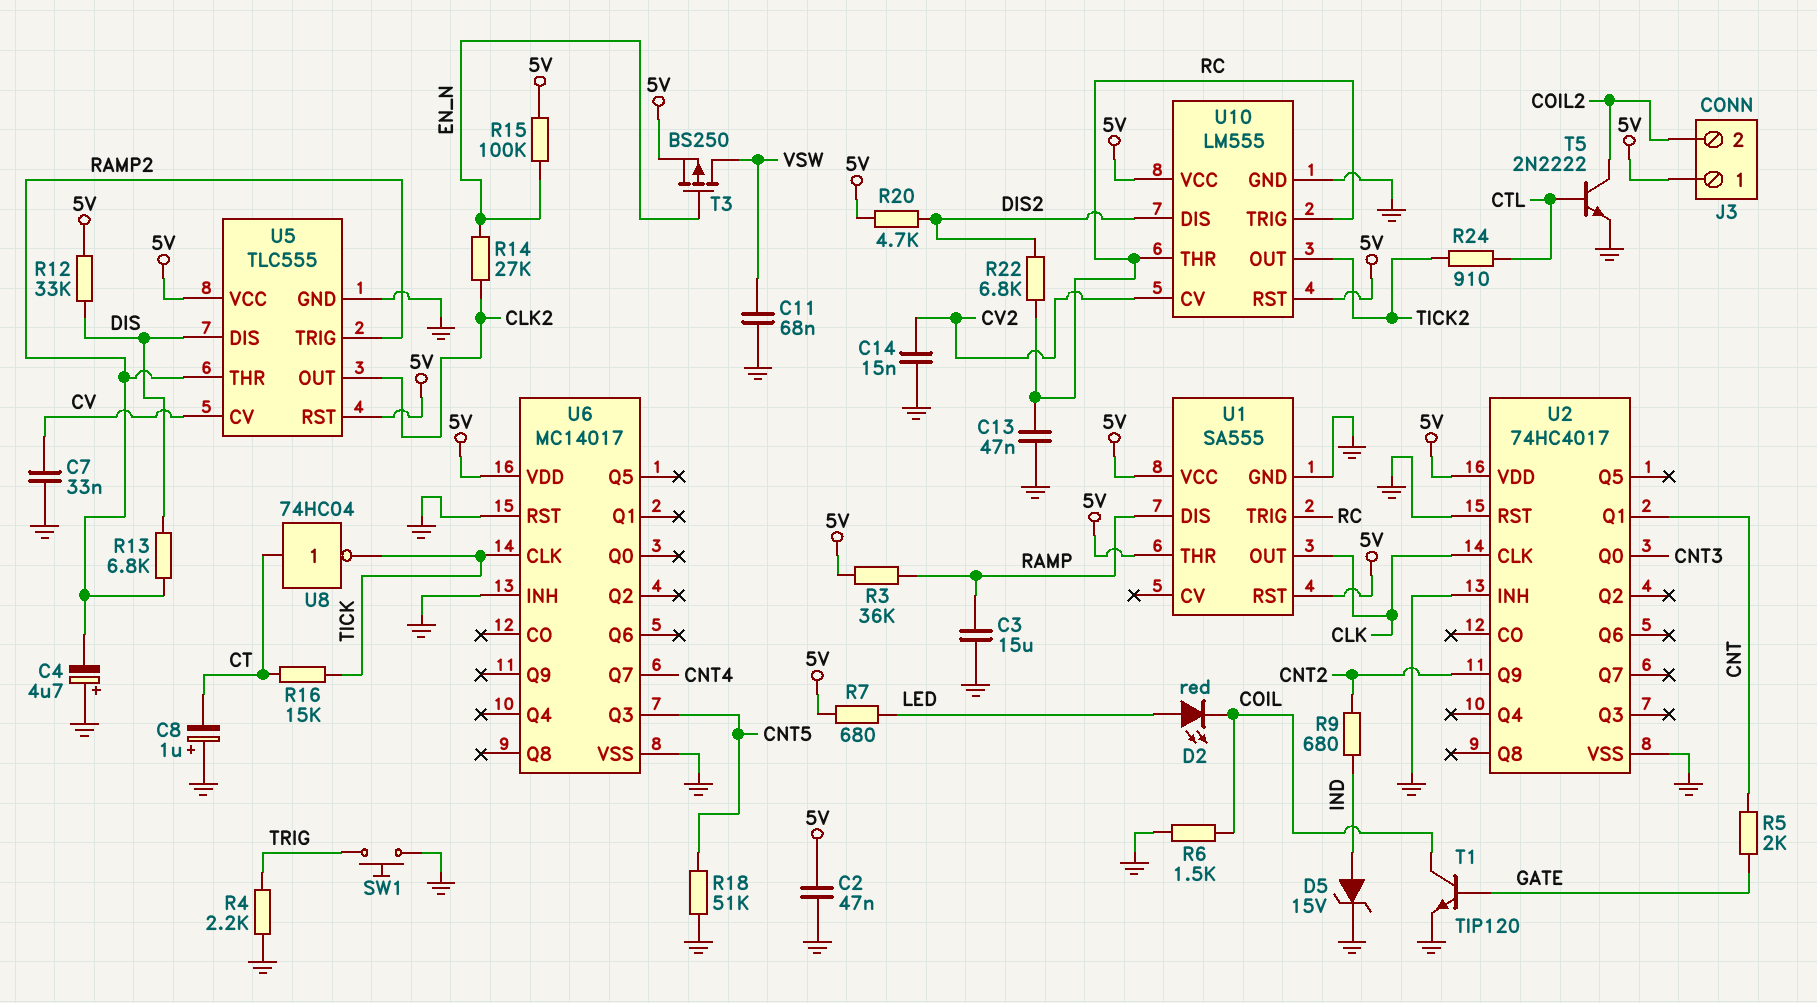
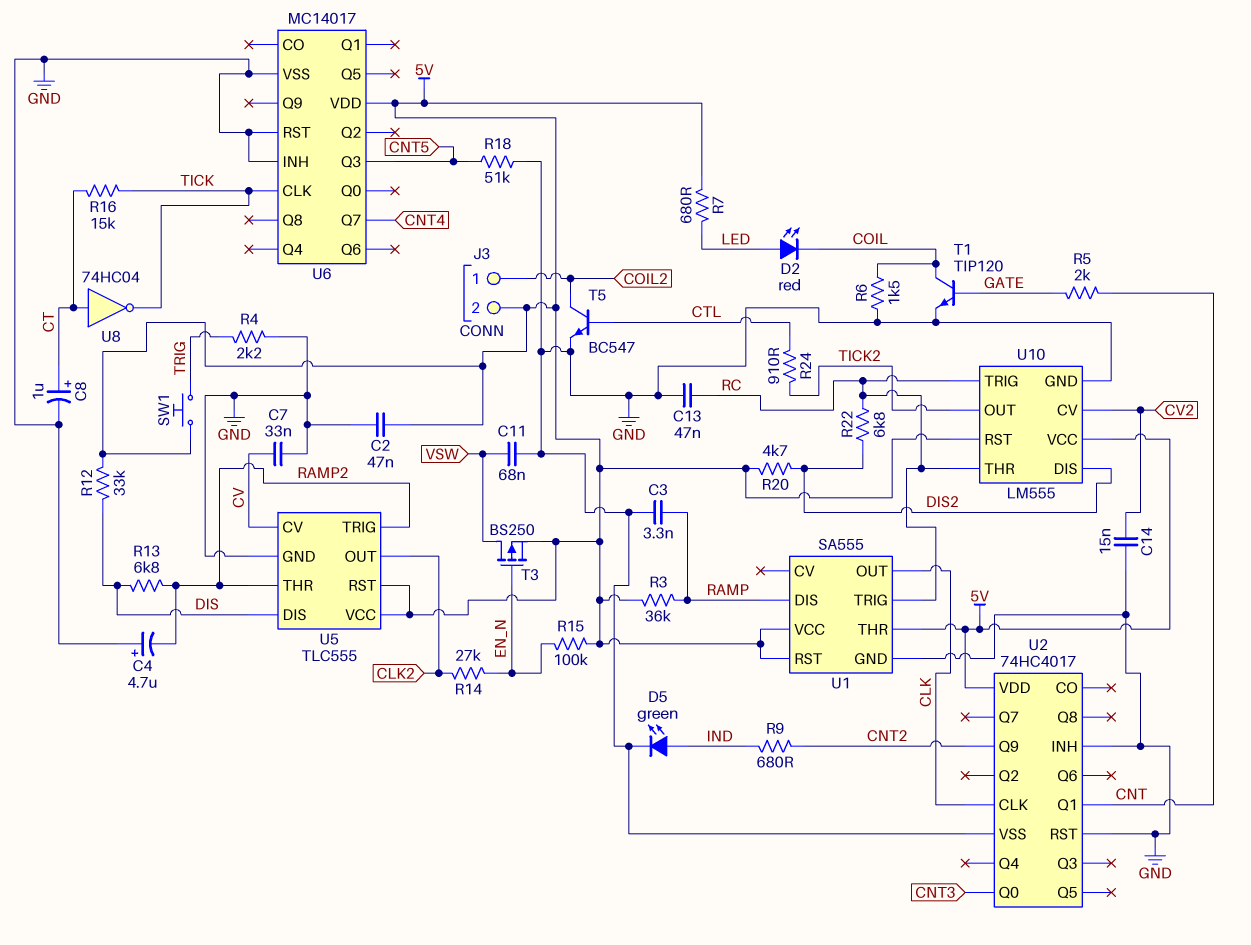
C3: 15uF (GND, RAMP) -> 3.3nF (GND, RAMP)
C8: 1uF (plus GND, minus CT) -> 1uF (plus CT, minus GND)
D5: zener 15V (A IND, K GND) -> LED green (A IND, K GND)
J3 pin 1: 5V -> COIL2
J3 pin 2: COIL2 -> 5V
SW1: button (GND, TRIG) -> button (5V, TRIG)
T5: NPN 2N2222 (B CTL, C COIL2, E GND) -> NPN BC547 (B CTL, C COIL2, E GND)

